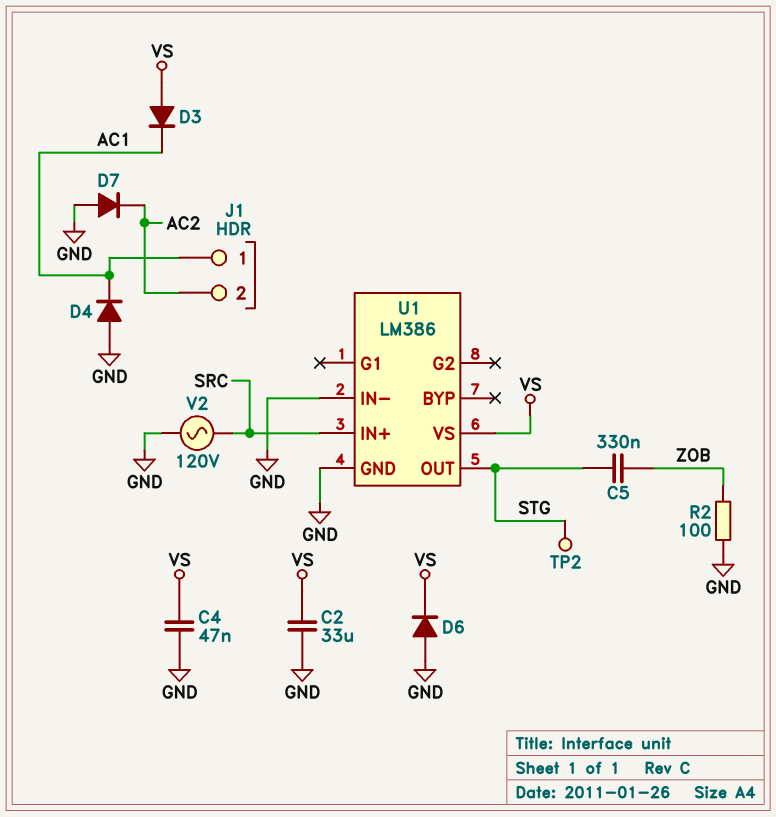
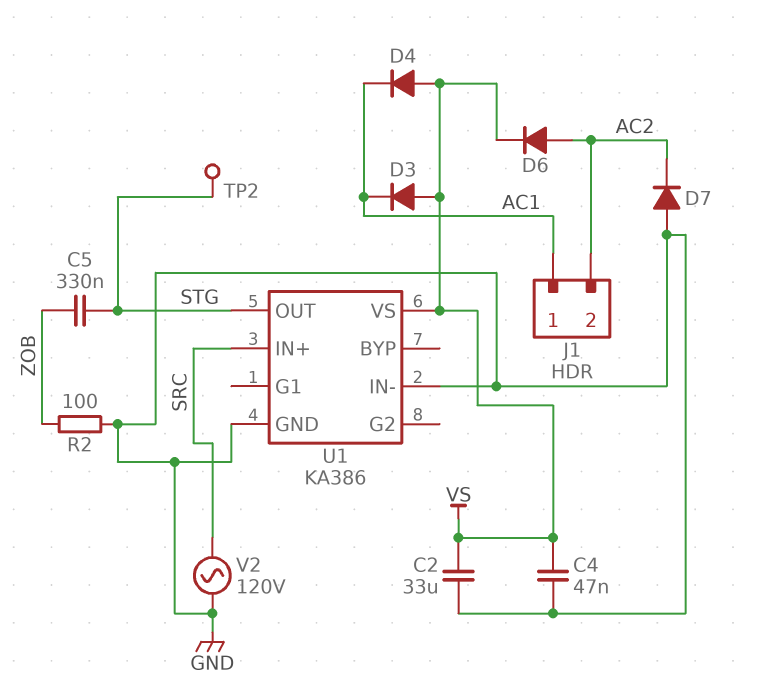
D4: diode (A GND, K AC1) -> diode (A VS, K AC1)
D6: diode (A GND, K VS) -> diode (A AC2, K VS)
U1: LM386 -> KA386

